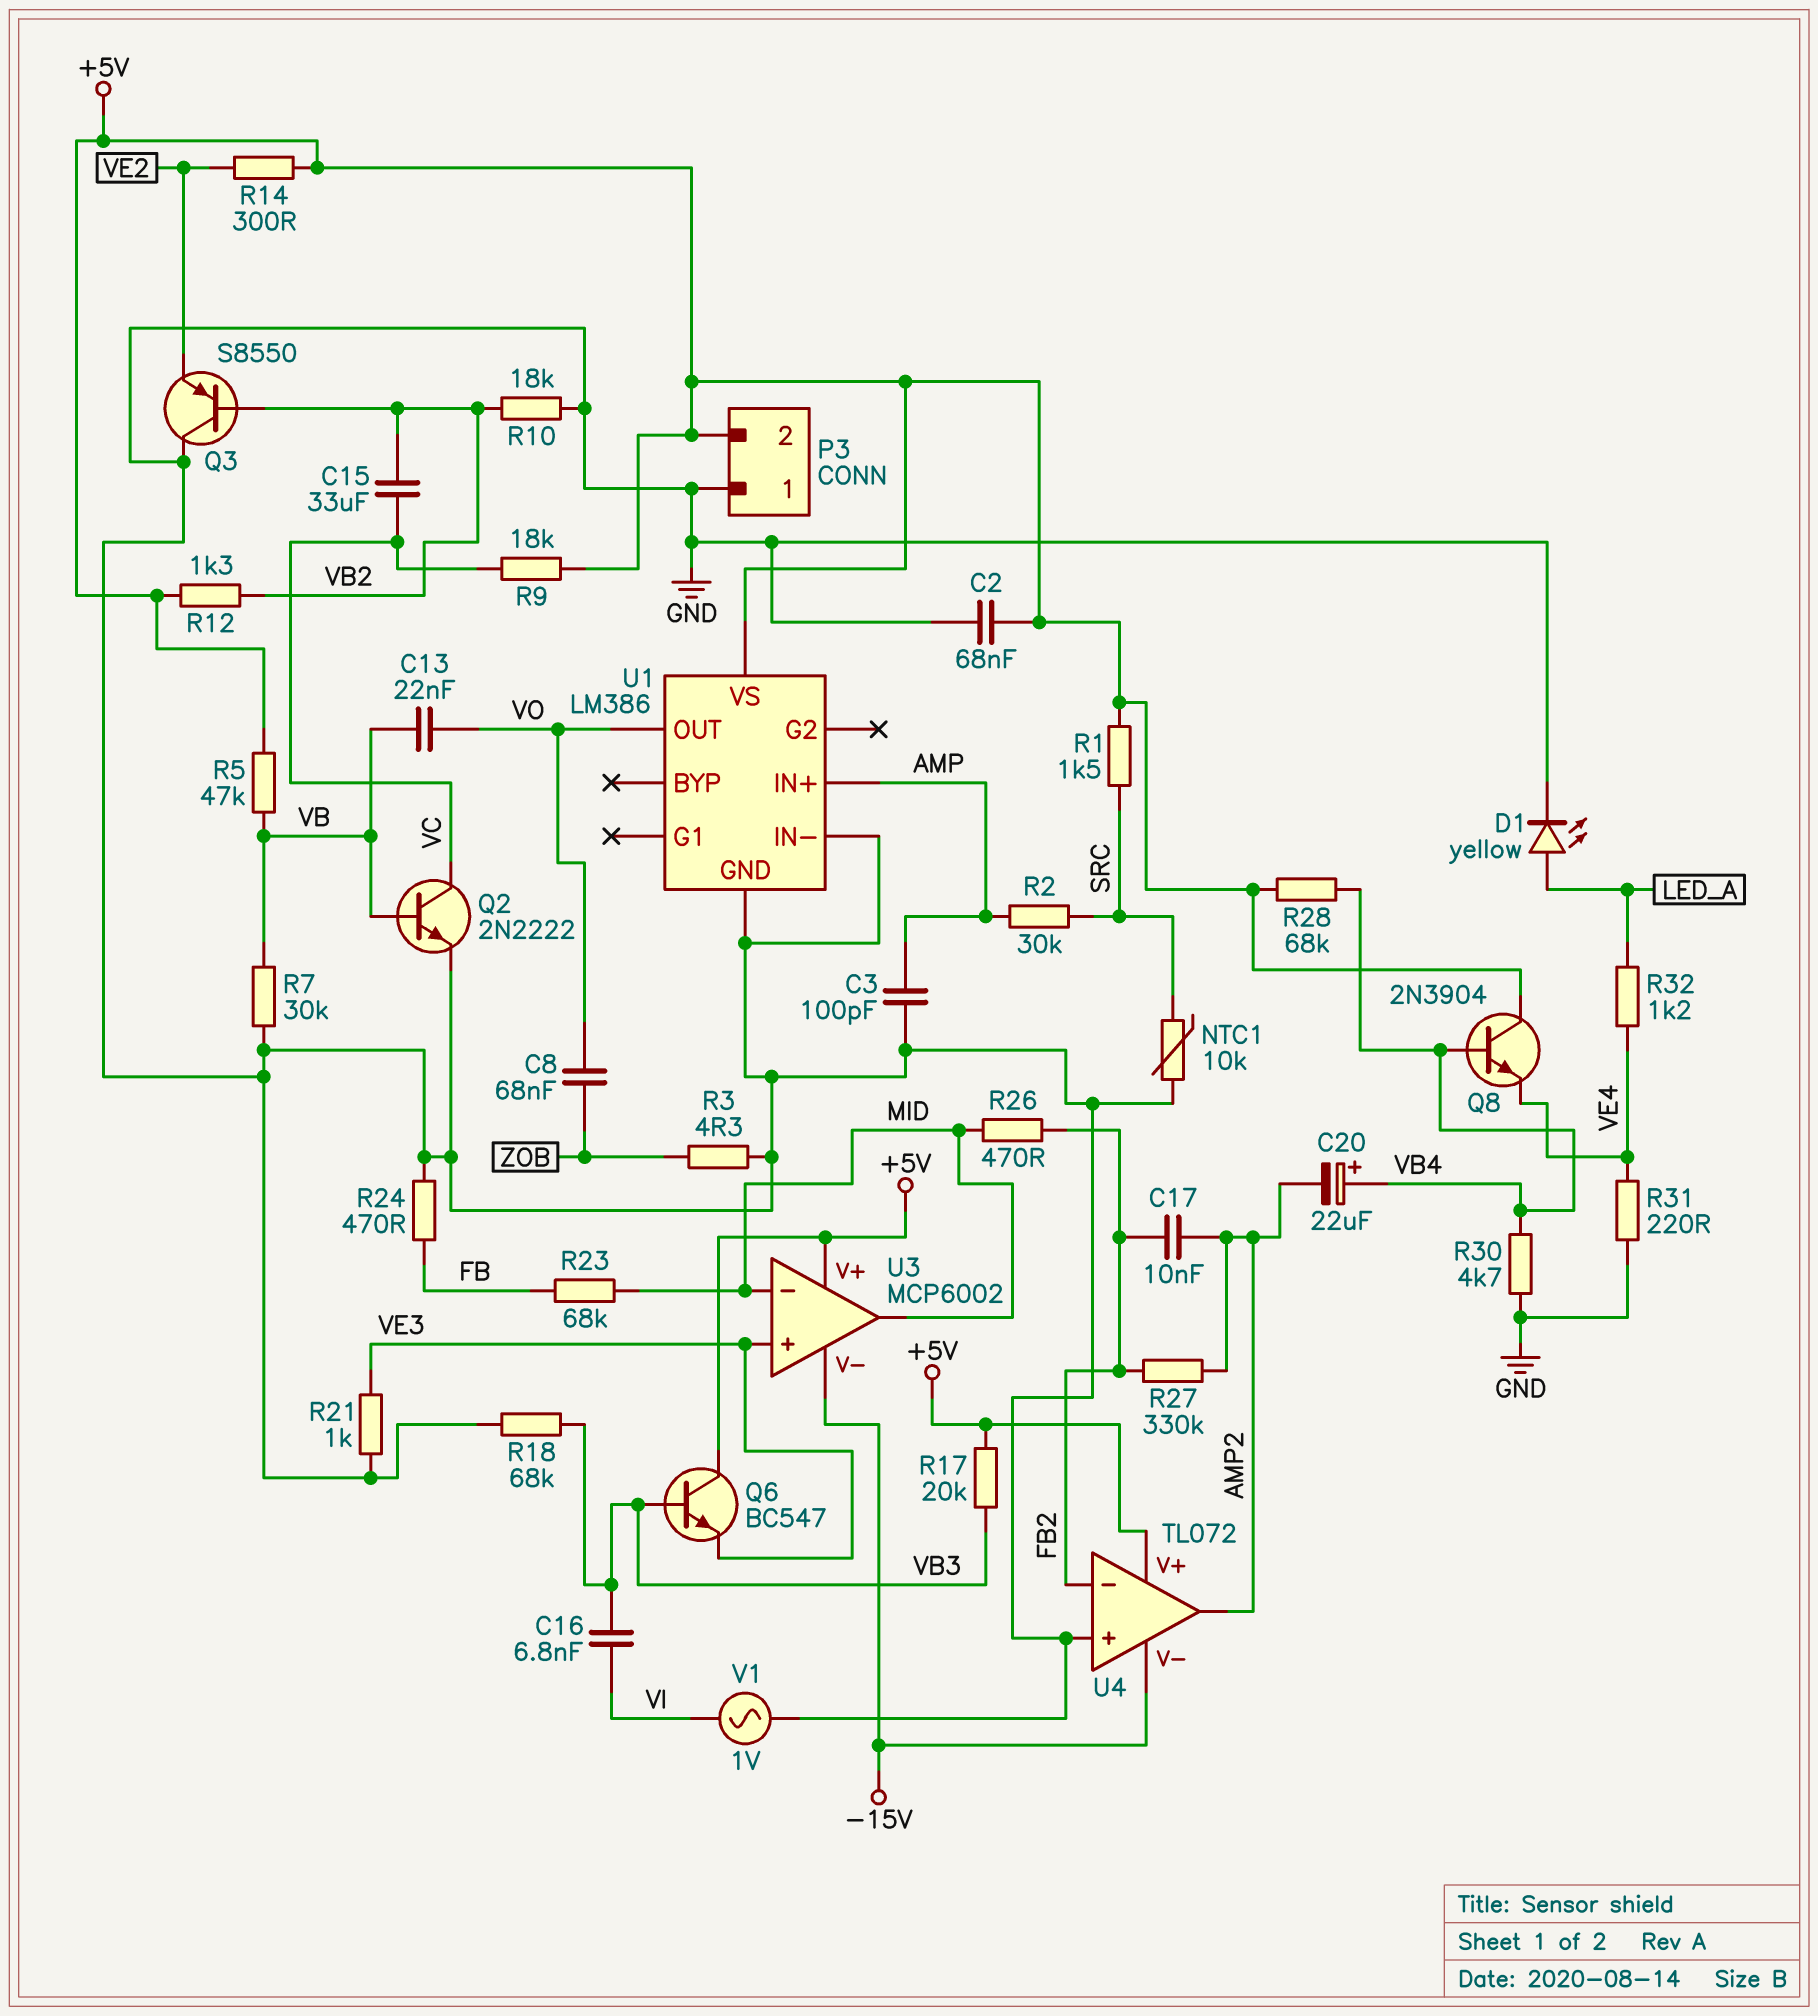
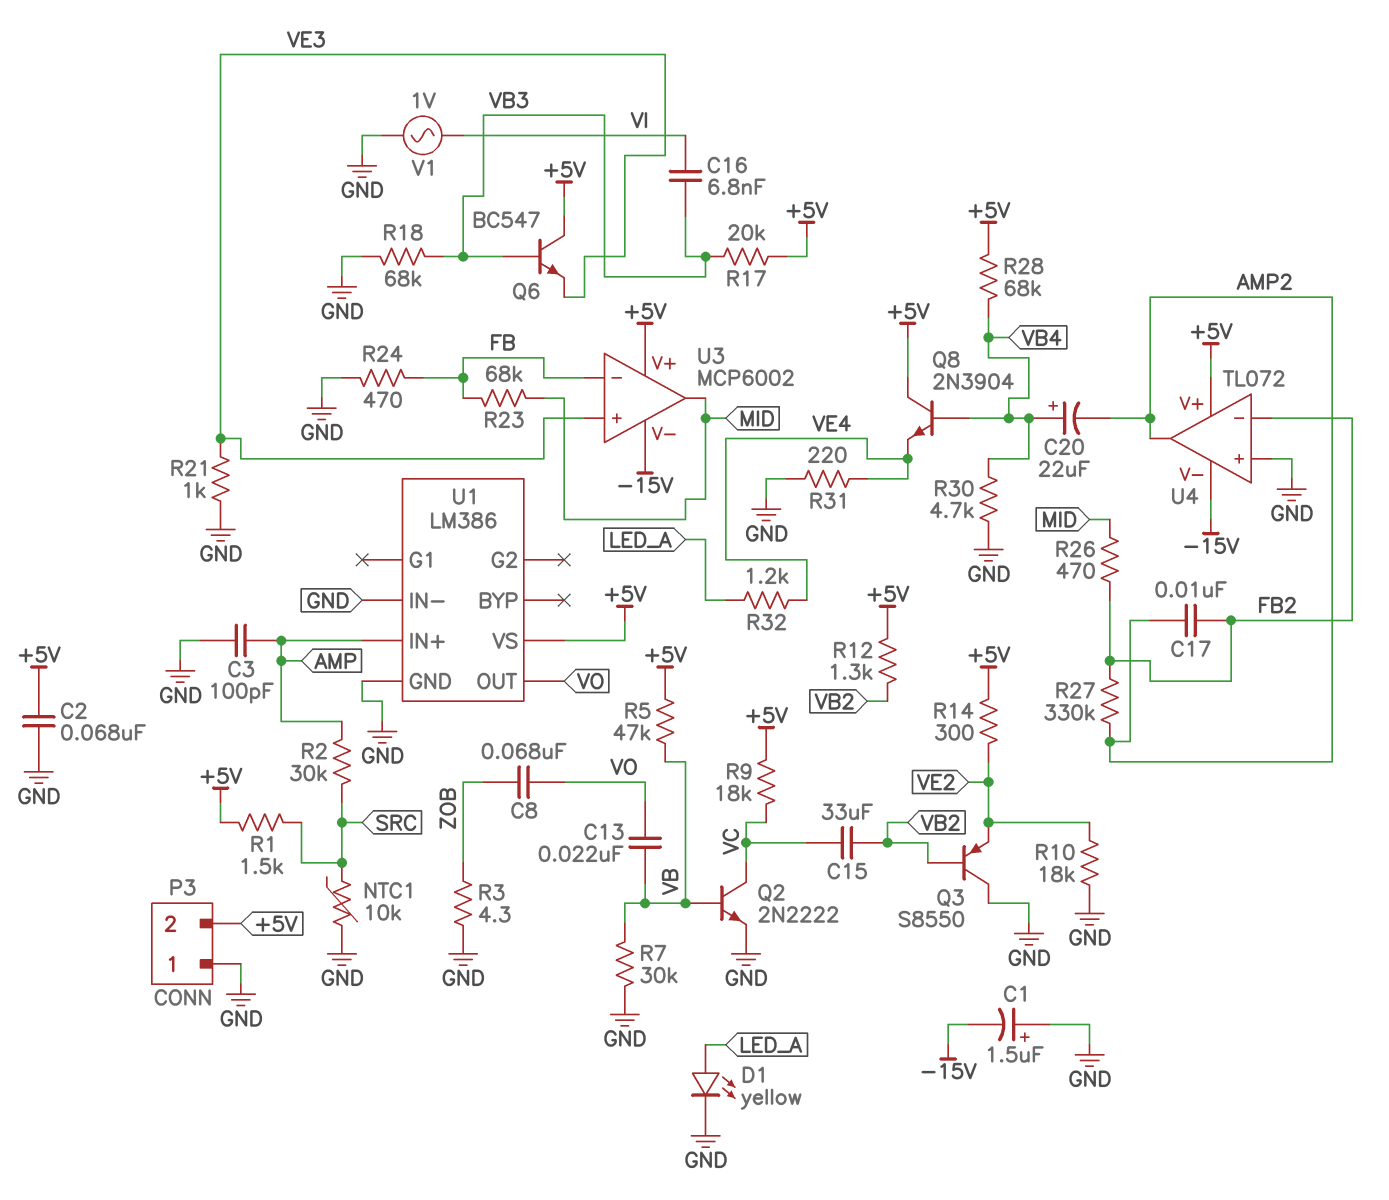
C1: none -> 1.5uF (plus GND, minus -15V)
R10: 18k (GND, VB2) -> 18k (GND, VE2)
U3 pin in-: MID -> FB

